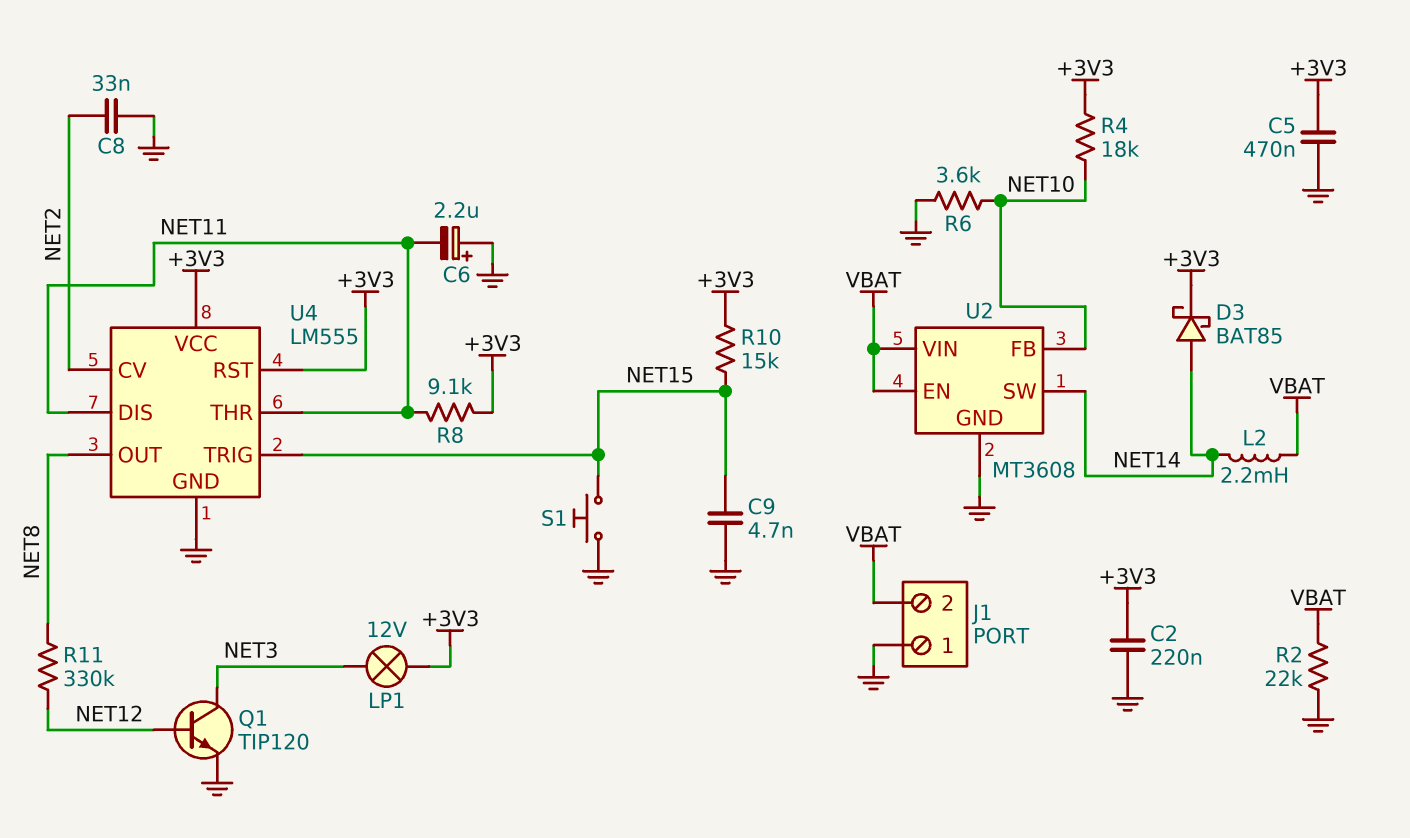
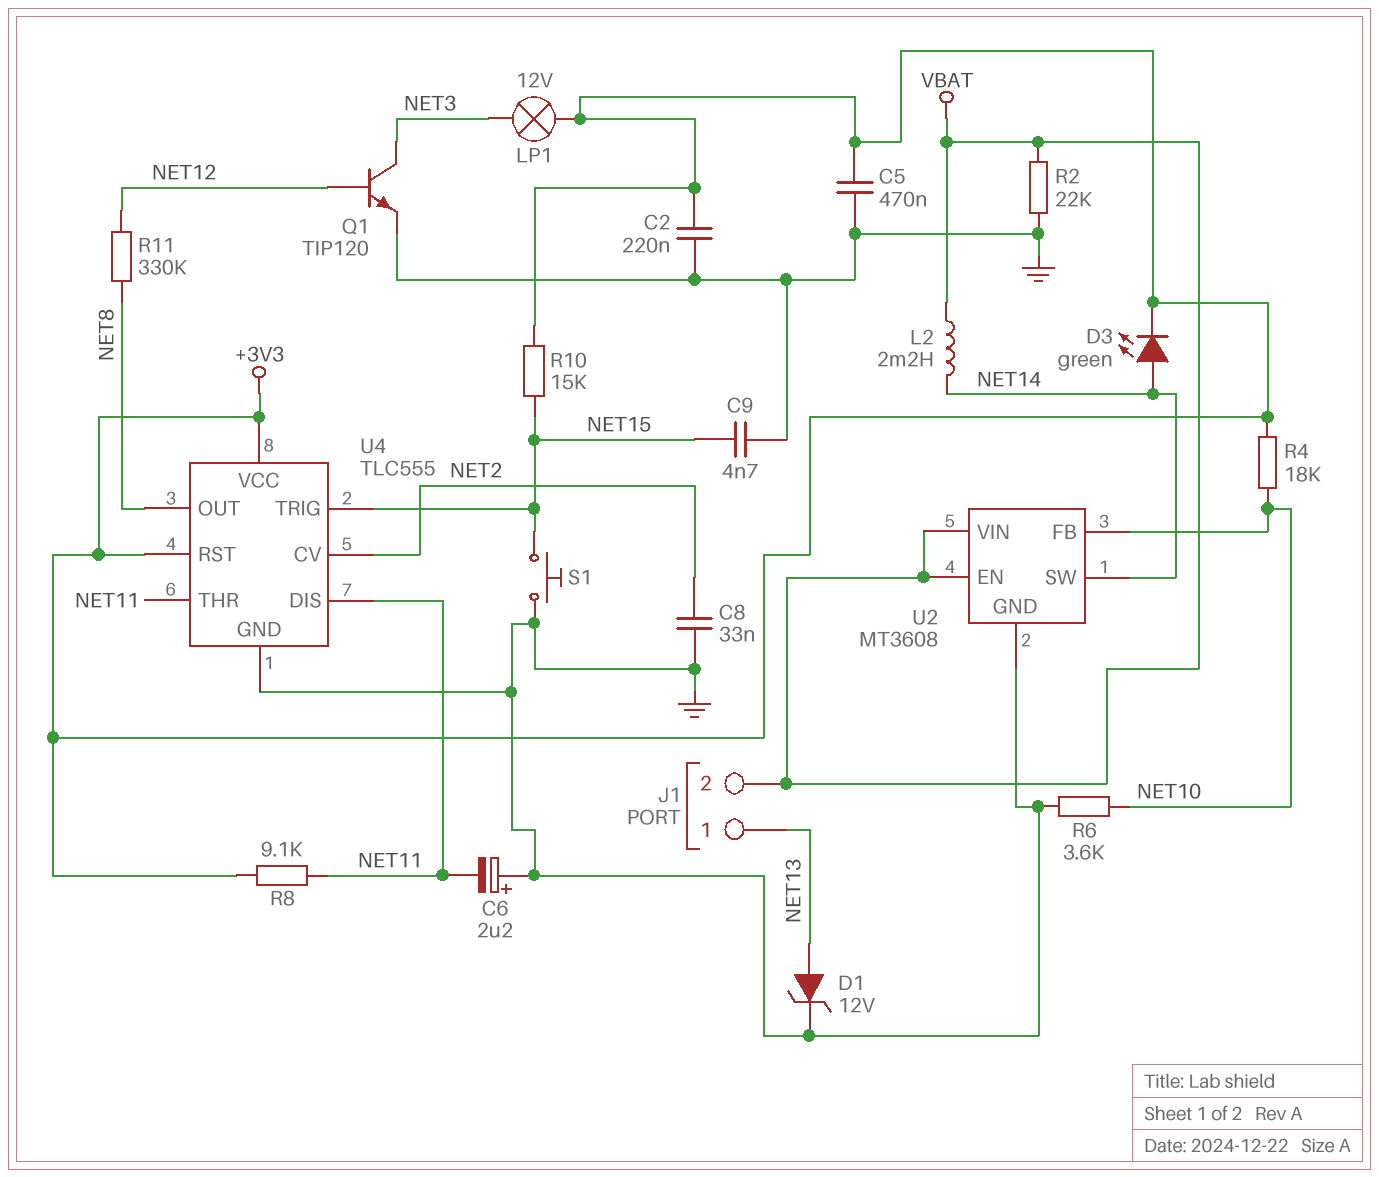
D1: none -> zener 12V (A NET13, K GND)
D3: schottky BAT85 (A NET14, K +3V3) -> LED green (A NET14, K +3V3)
J1 pin 1: GND -> NET13
U4: LM555 -> TLC555

